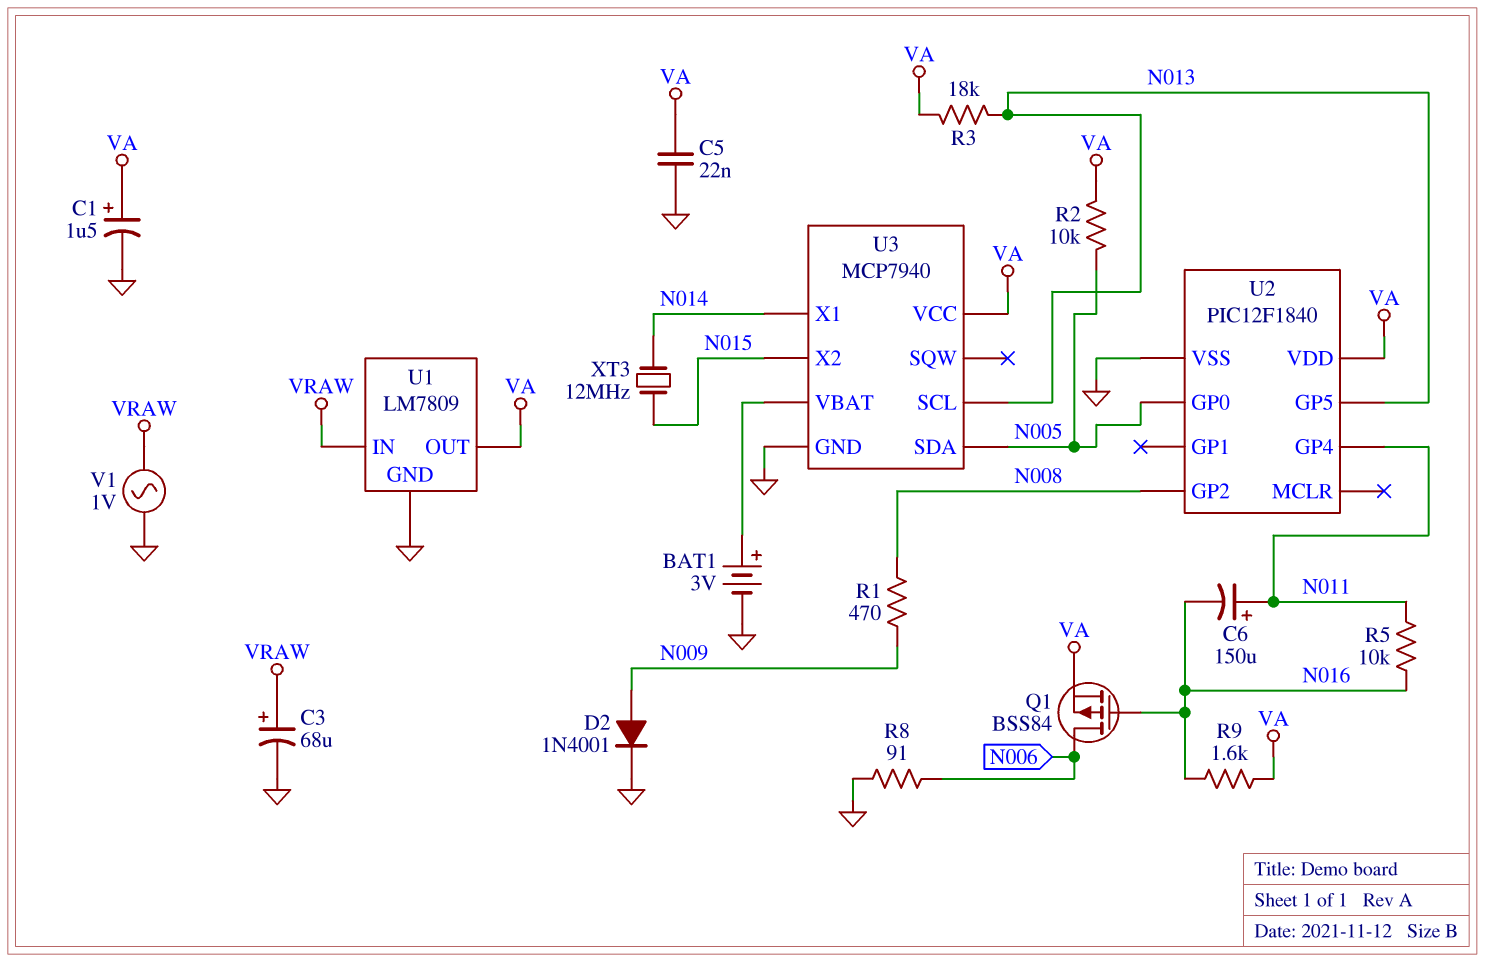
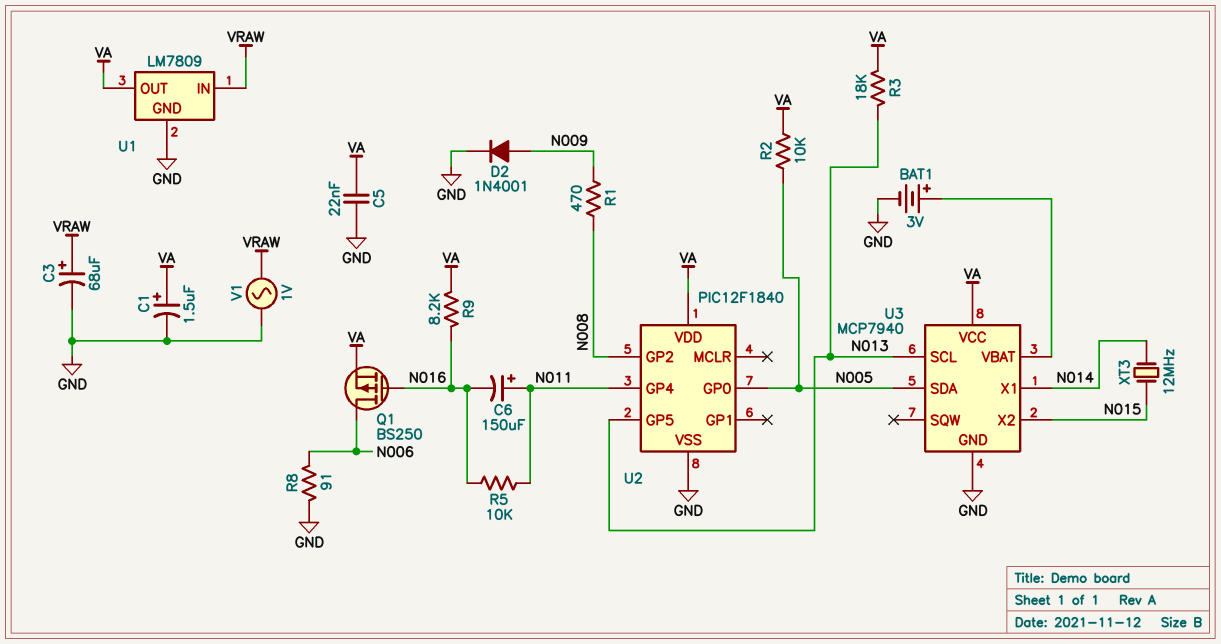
Q1: PMOS BSS84 (G N016, D N006, S VA) -> PMOS BS250 (G N016, D N006, S VA)
R9: 1.6k (N016, VA) -> 8.2k (N016, VA)

